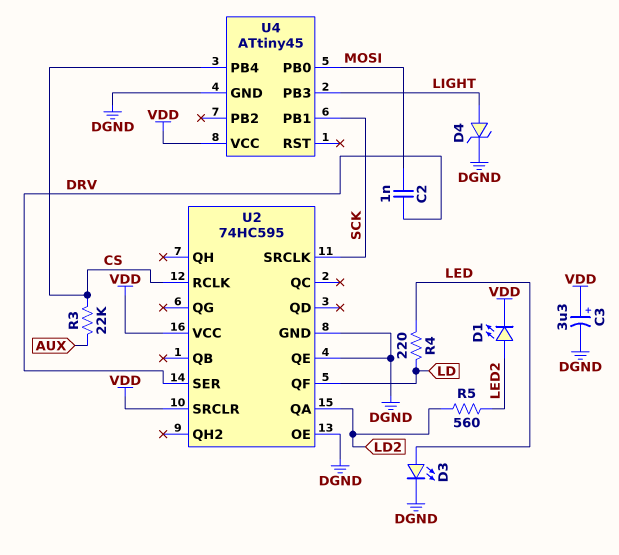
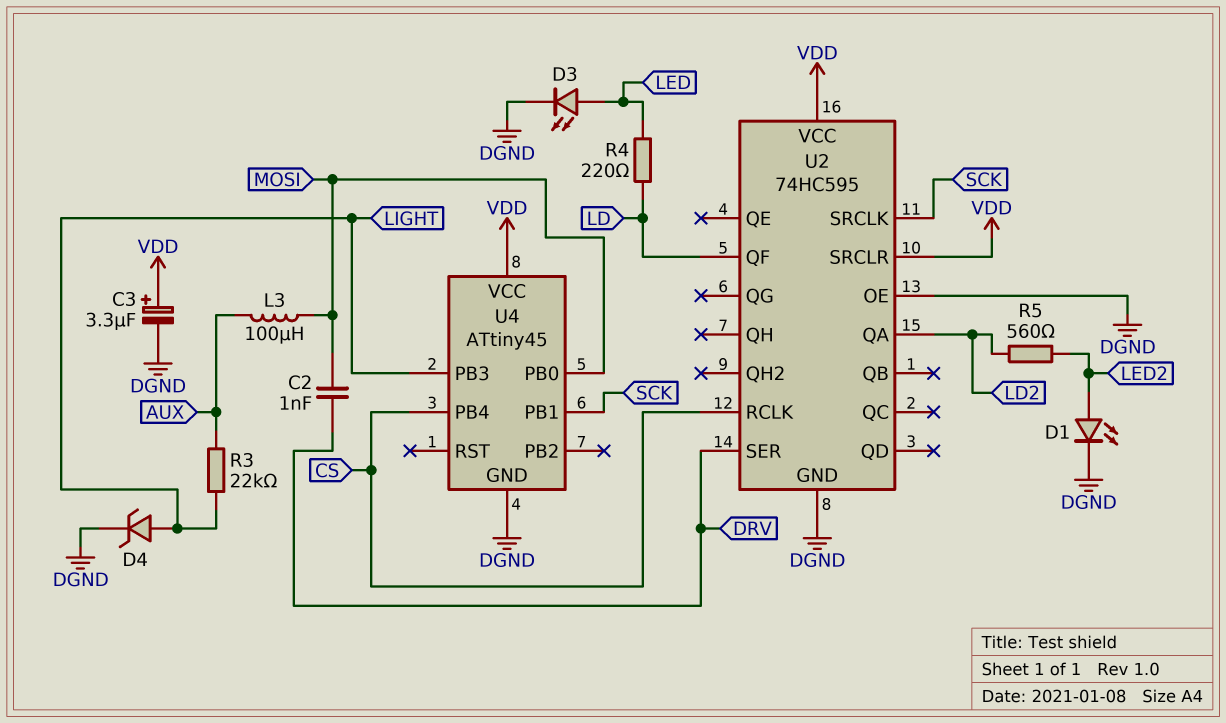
D1: LED (A LED2, K VDD) -> LED (A LED2, K DGND)
L3: none -> 100uH (AUX, MOSI)
R3: 22k (AUX, CS) -> 22k (AUX, LIGHT)
U2 pin QE: DGND -> none

